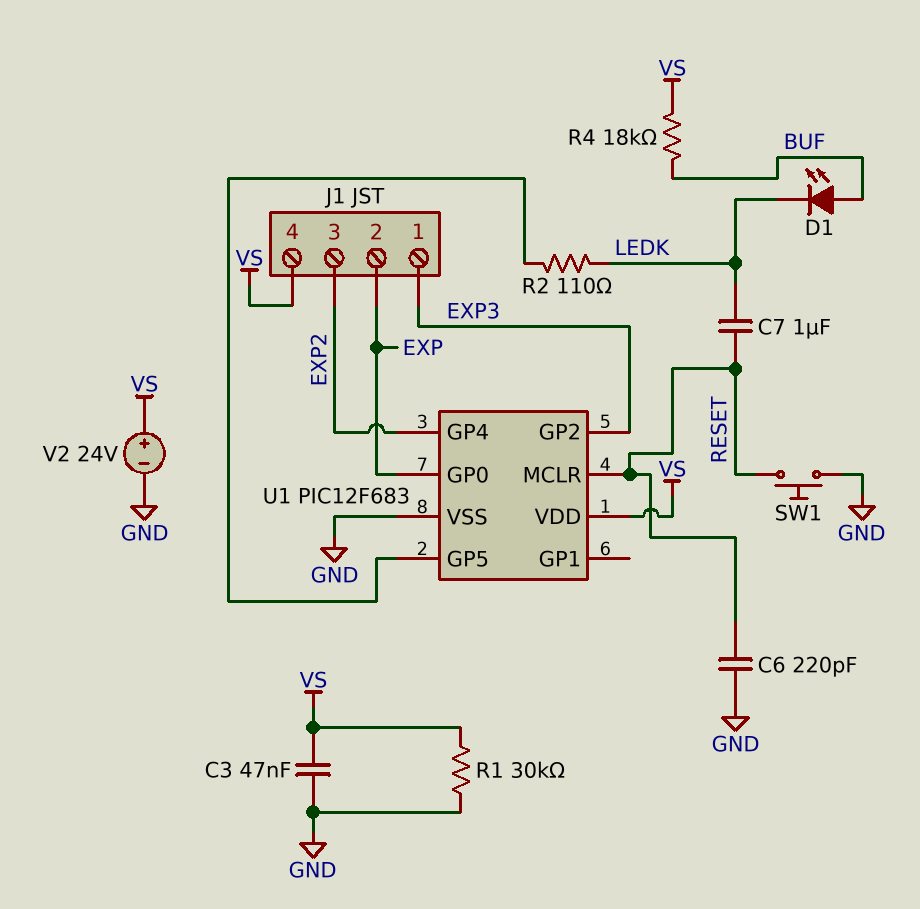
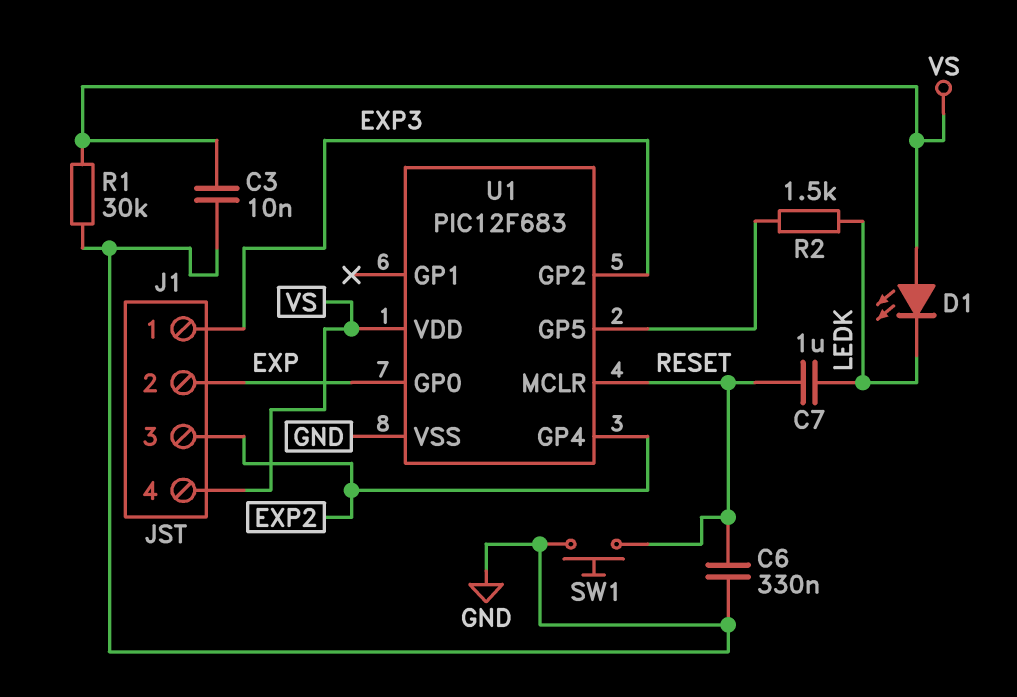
C3: 47nF (GND, VS) -> 10nF (GND, VS)
C6: 220pF (GND, RESET) -> 330nF (GND, RESET)
D1: LED (A BUF, K LEDK) -> LED (A VS, K LEDK)
R2: 110 (LEDK, U1/GP5) -> 1.5k (LEDK, U1/GP5)
R4: 18k (BUF, VS) -> none
V2: 24V (plus VS, minus GND) -> none

